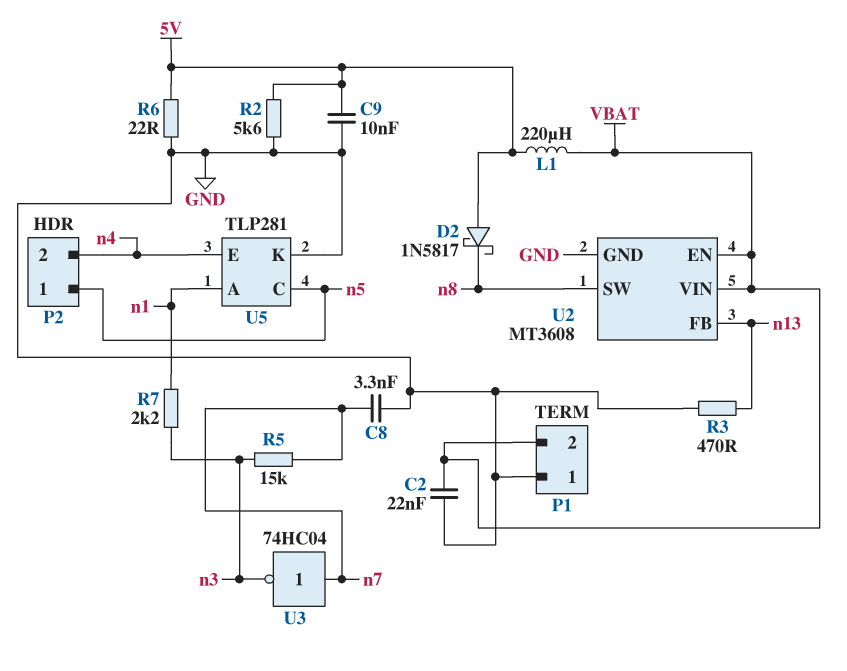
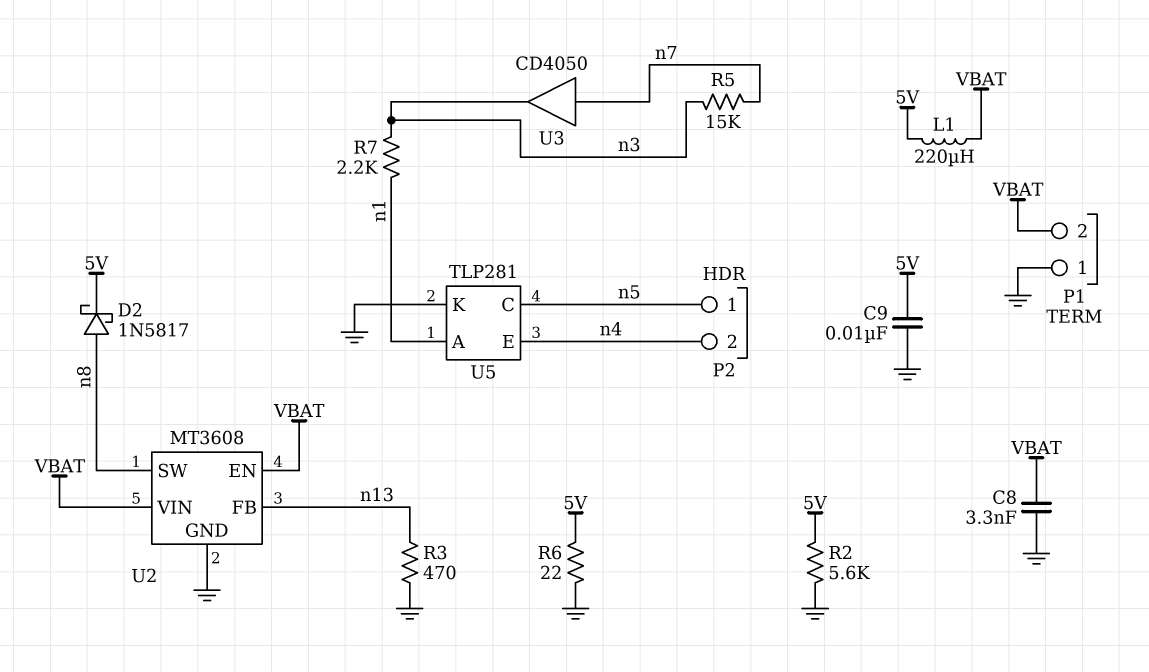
C2: 22nF (GND, VBAT) -> none
C8: 3.3nF (GND, n7) -> 3.3nF (GND, VBAT)
D2: schottky 1N5817 (A 5V, K n8) -> schottky 1N5817 (A n8, K 5V)
U3: NOT 74HC04 (in n7, out n3) -> buffer CD4050 (in n7, out n3)

